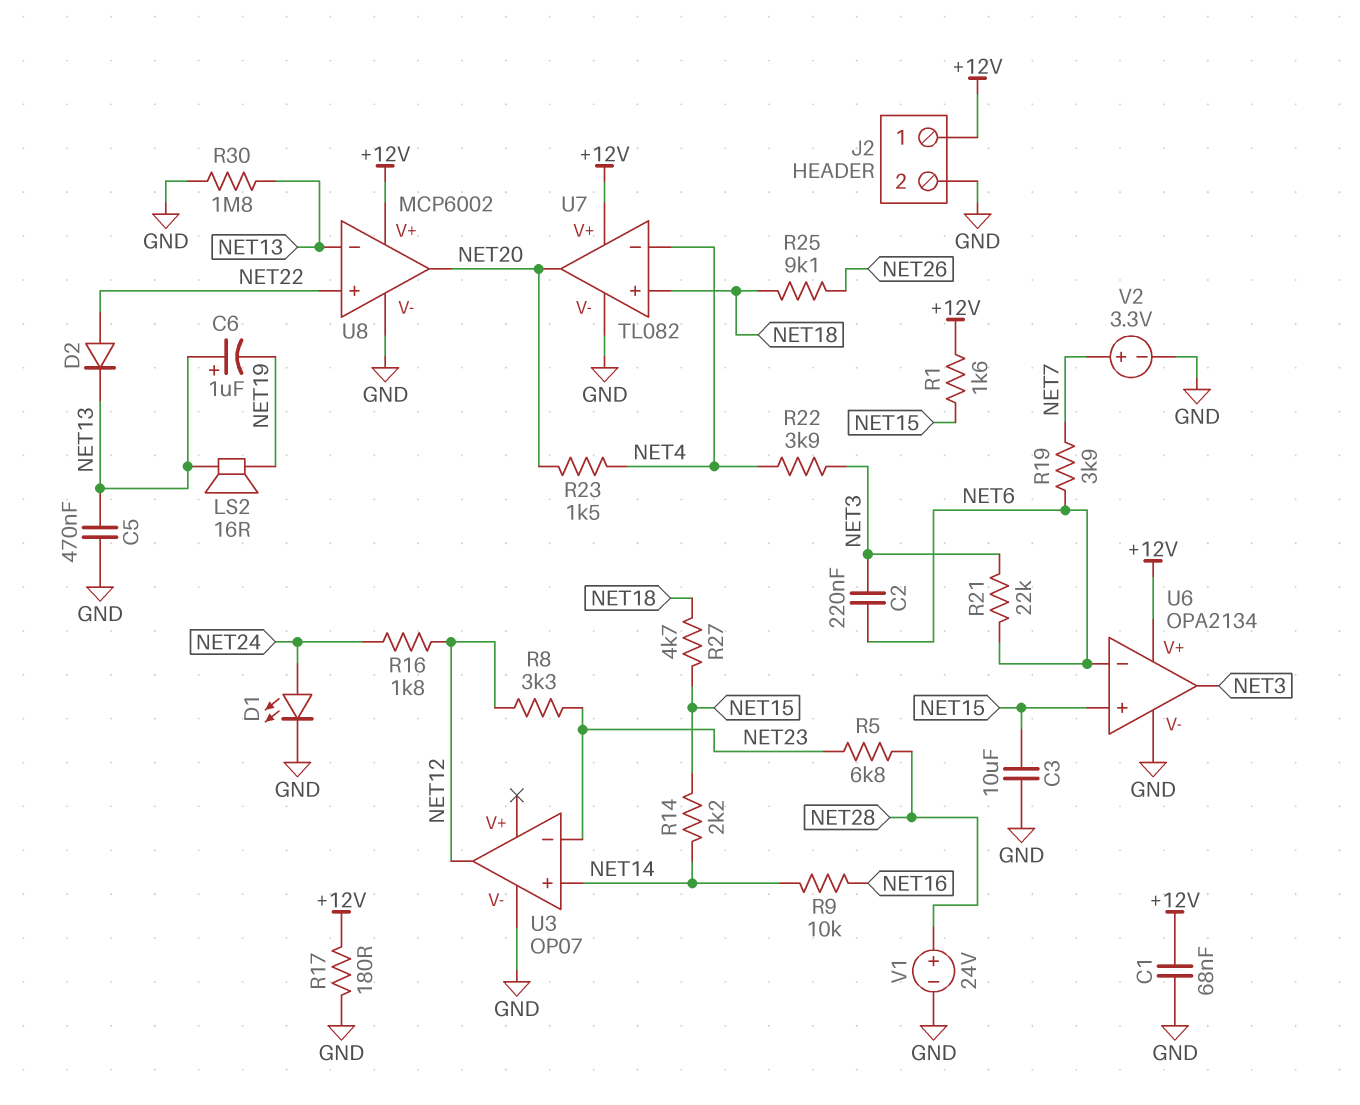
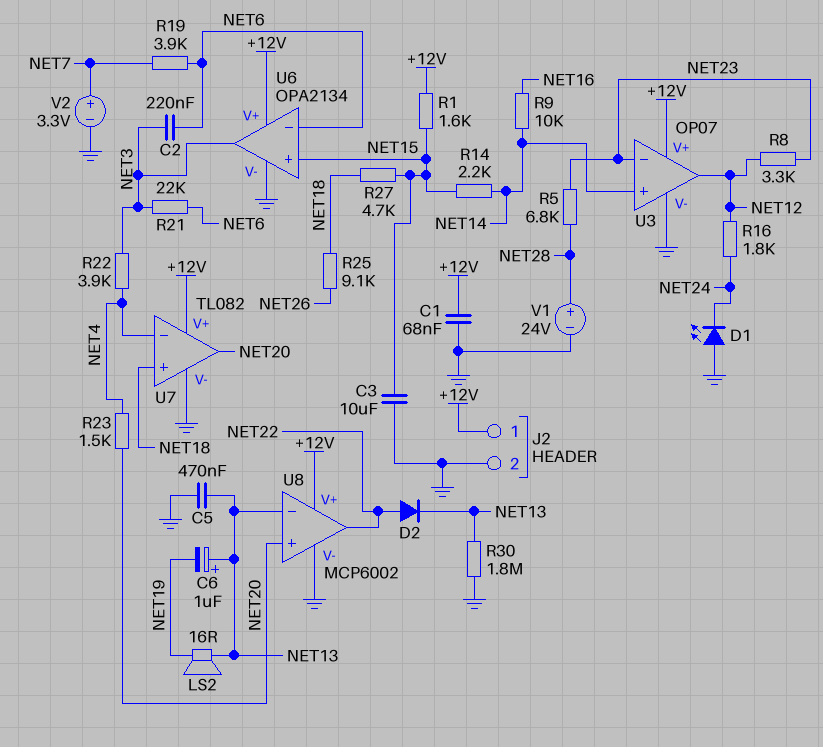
D1: LED (A NET24, K GND) -> LED (A GND, K NET24)
R17: 180 (+12V, GND) -> none
U3 pin V+: none -> +12V
U8 pin in+: NET22 -> NET20
U8 pin out: NET20 -> NET22

